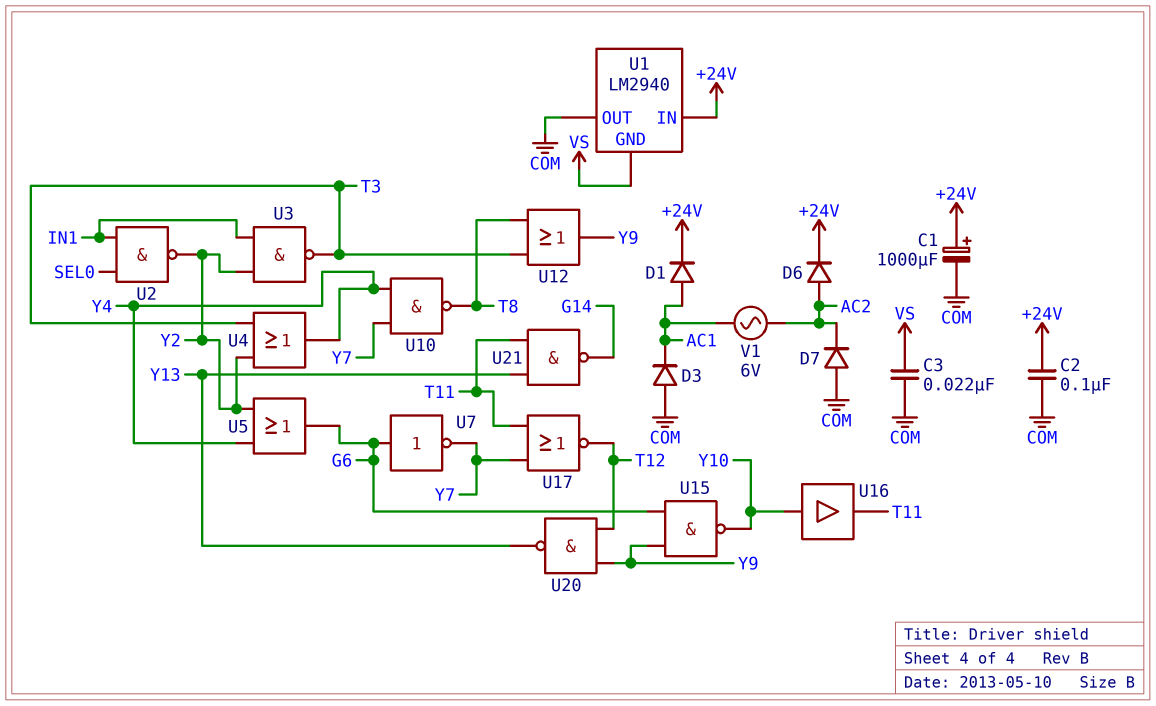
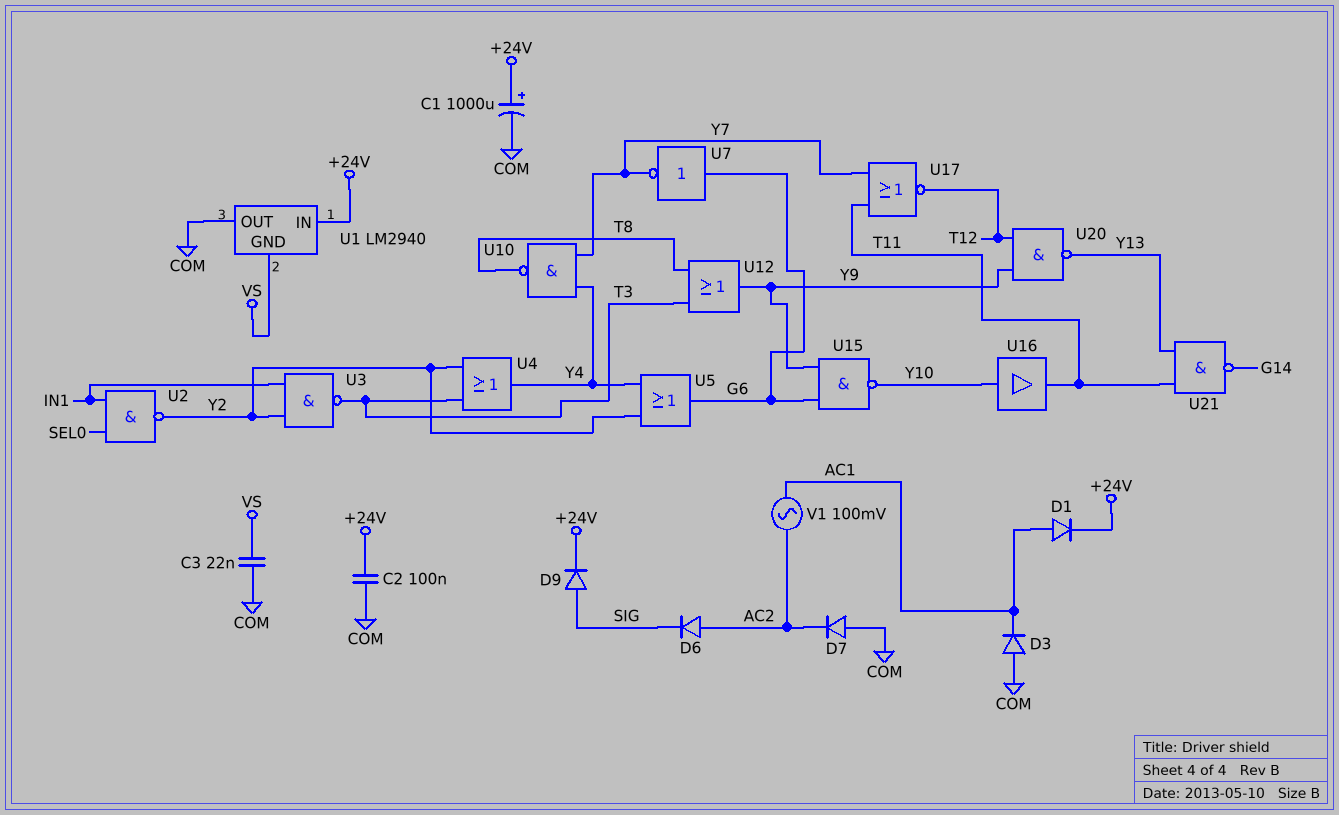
D6: diode (A AC2, K +24V) -> diode (A AC2, K SIG)
D9: none -> diode (A SIG, K +24V)
V1: AC 6V (AC1, AC2) -> AC 100mV (AC1, AC2)

